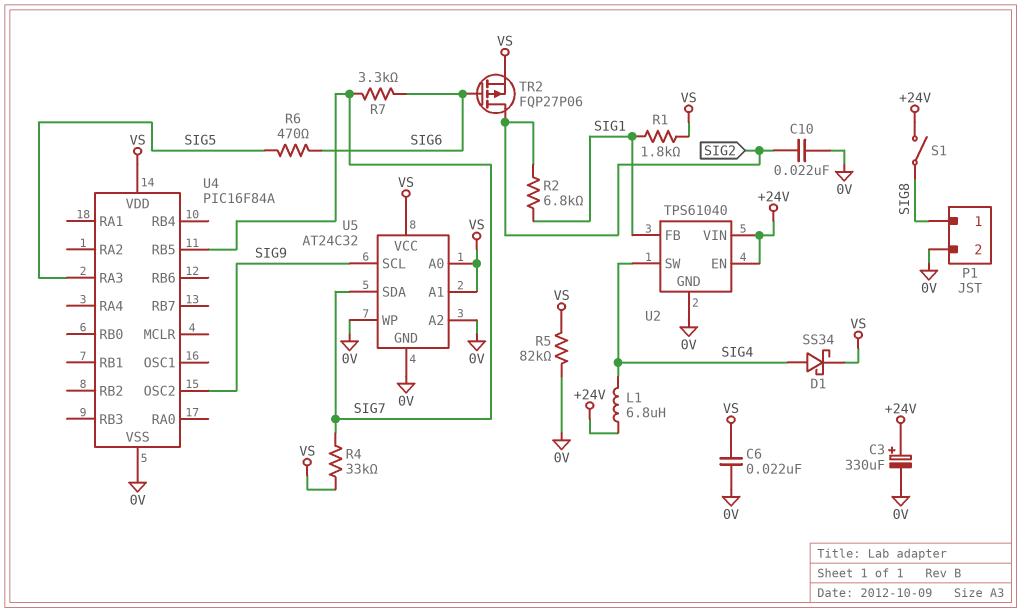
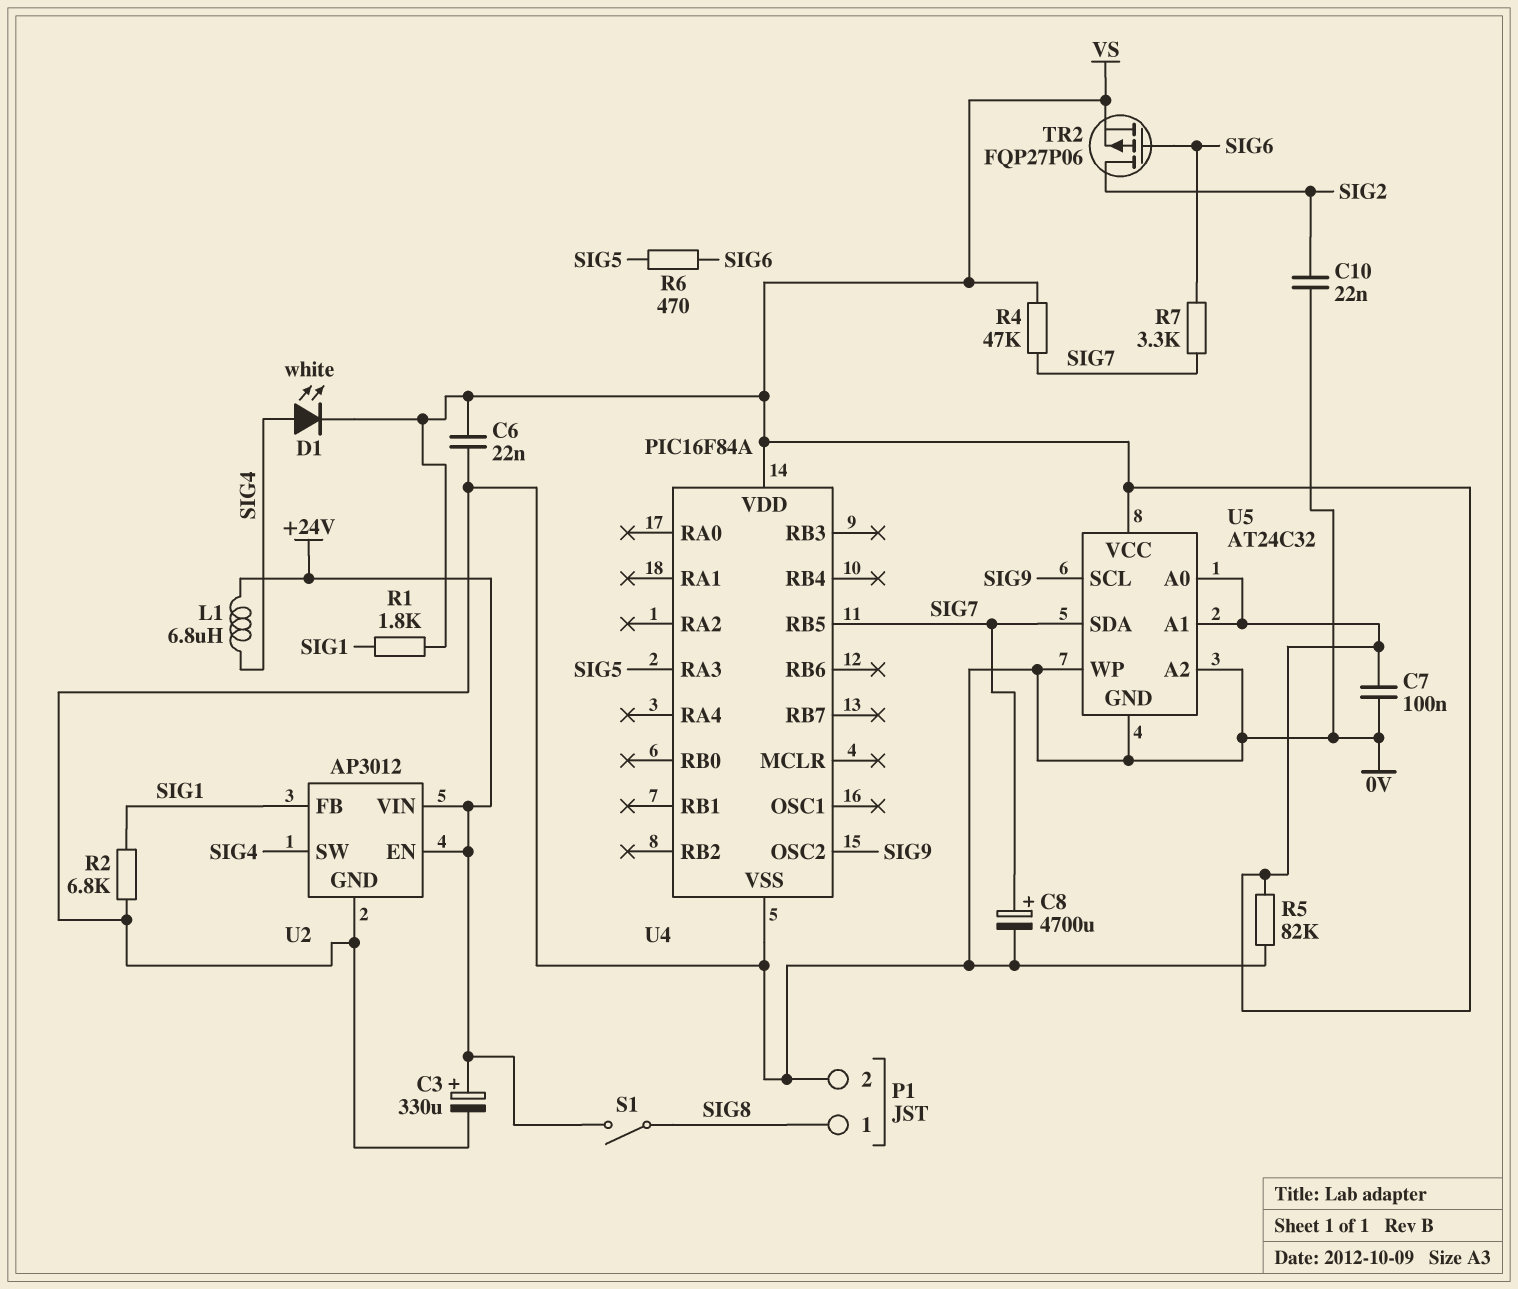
C7: none -> 100nF (0V, VS)
C8: none -> 4700uF (plus SIG7, minus 0V)
D1: schottky SS34 (A SIG4, K VS) -> LED white (A SIG4, K VS)
R2: 6.8k (SIG1, SIG2) -> 6.8k (0V, SIG1)
R4: 33k (SIG7, VS) -> 47k (SIG7, VS)
U2: TPS61040 -> AP3012

